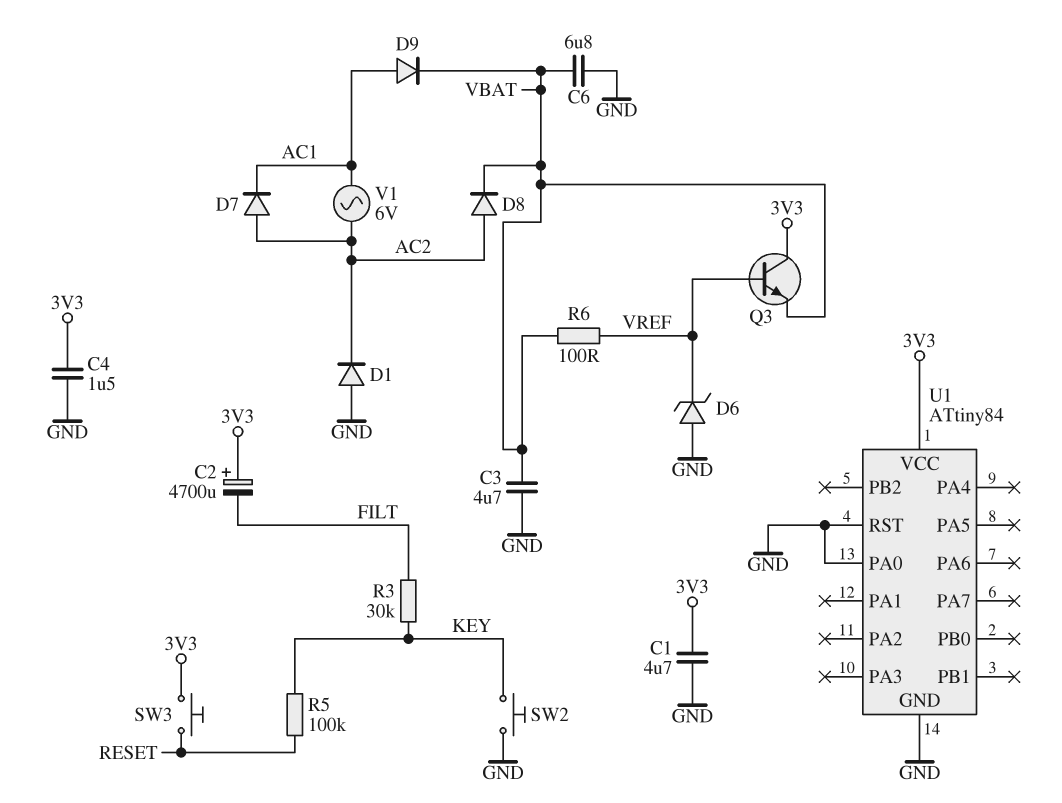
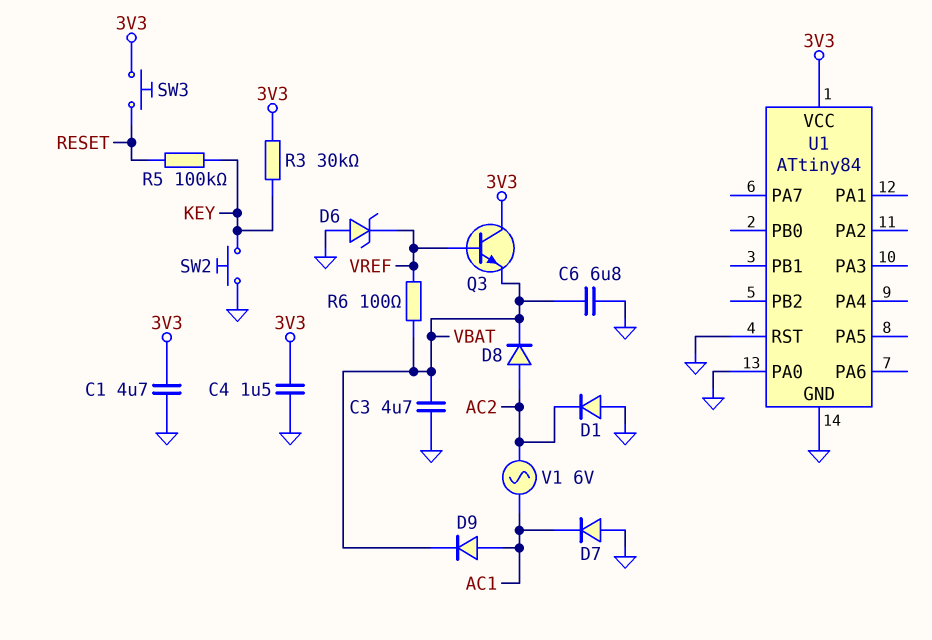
C2: 4700uF (plus 3V3, minus FILT) -> none
D7: diode (A AC2, K AC1) -> diode (A GND, K AC1)
R3: 30k (FILT, KEY) -> 30k (3V3, KEY)

